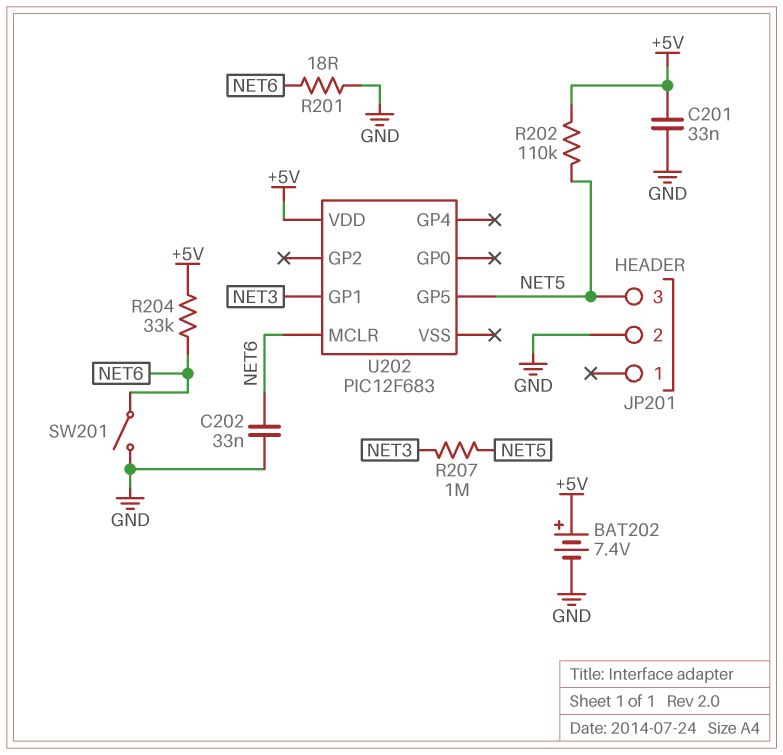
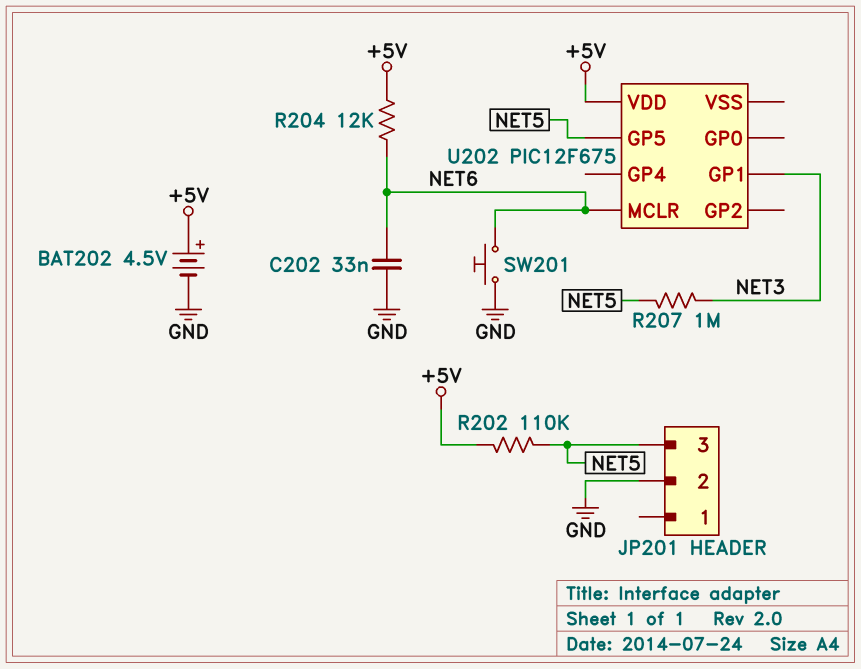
BAT202: 7.4V (plus +5V, minus GND) -> 4.5V (plus +5V, minus GND)
C201: 33nF (+5V, GND) -> none
R201: 18 (GND, NET6) -> none
R204: 33k (+5V, NET6) -> 12k (+5V, NET6)
SW201: switch (GND, NET6) -> button (GND, NET6)
U202: PIC12F683 -> PIC12F675

